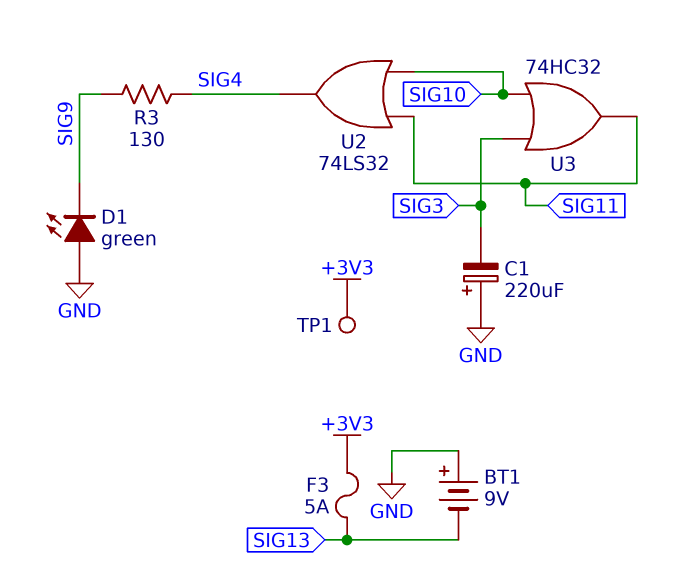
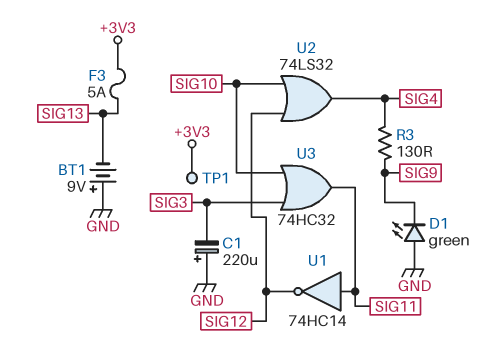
U1: none -> NOT 74HC14 (in SIG11, out SIG12)
U2: OR 74LS32 (in SIG10, in SIG11, out SIG4) -> OR 74LS32 (in SIG10, in SIG12, out SIG4)

